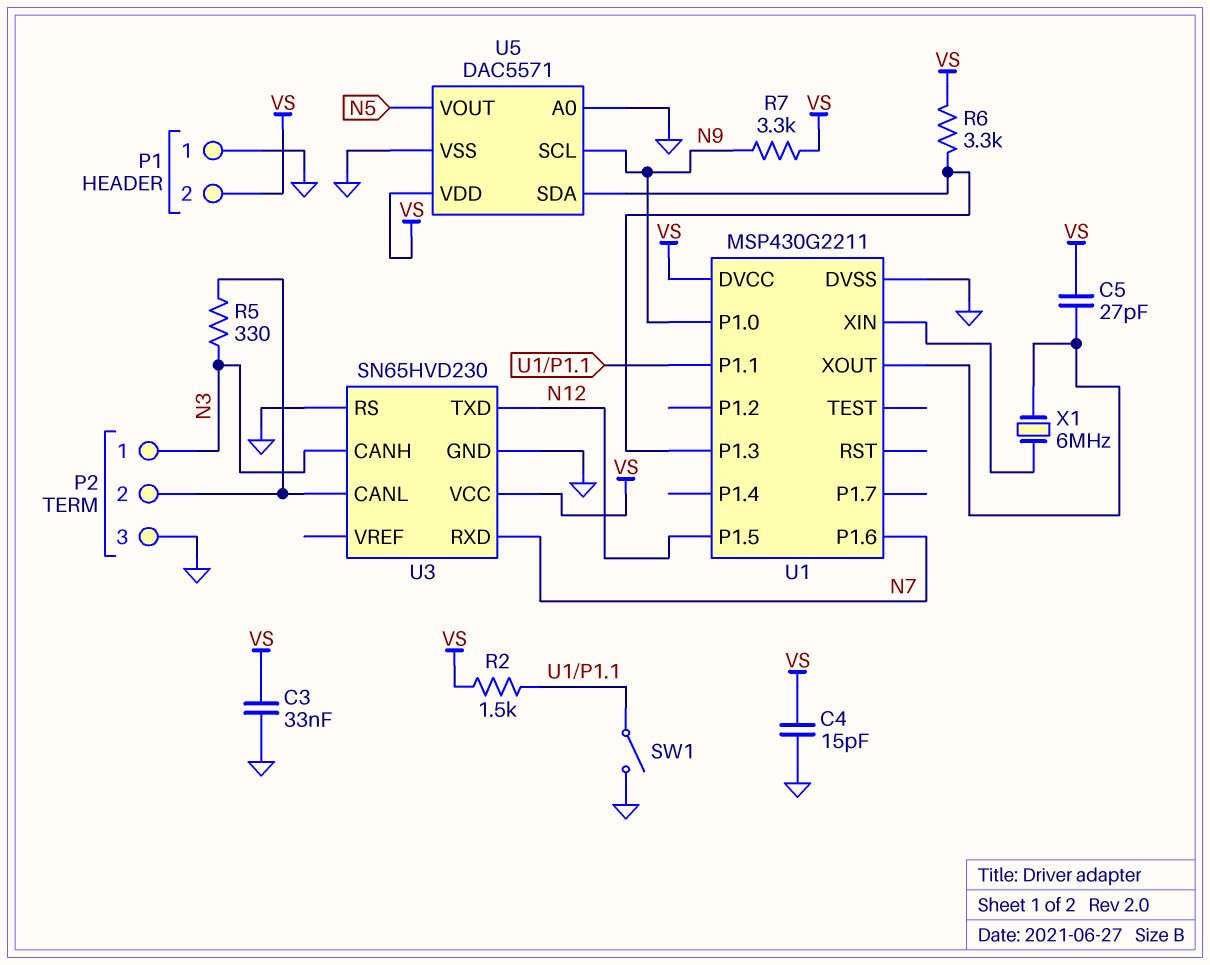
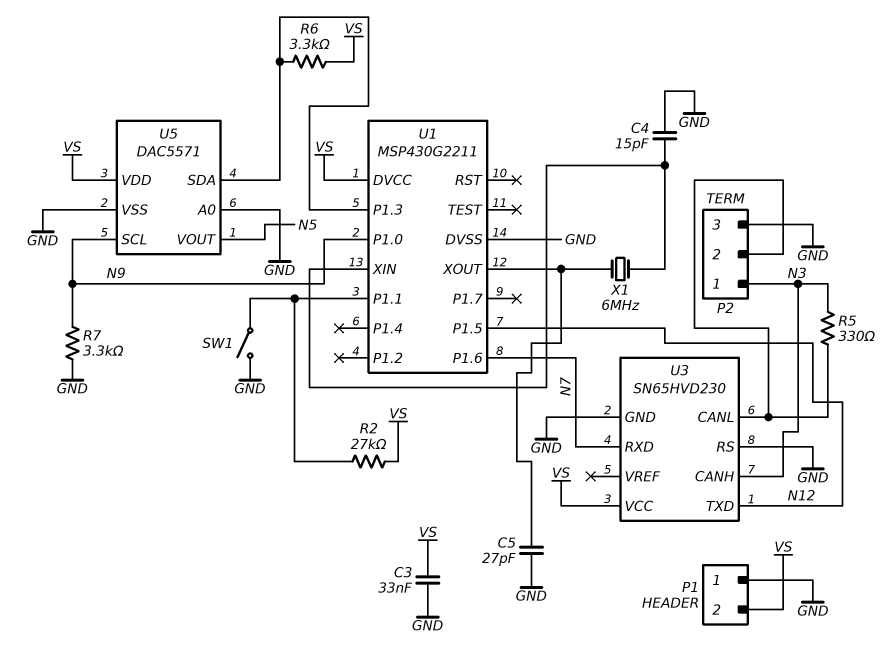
C4: 15pF (GND, VS) -> 15pF (GND, U1/XIN)
C5: 27pF (U1/XOUT, VS) -> 27pF (GND, U1/XOUT)
R2: 1.5k (U1/P1.1, VS) -> 27k (U1/P1.1, VS)
R7: 3.3k (N9, VS) -> 3.3k (GND, N9)

